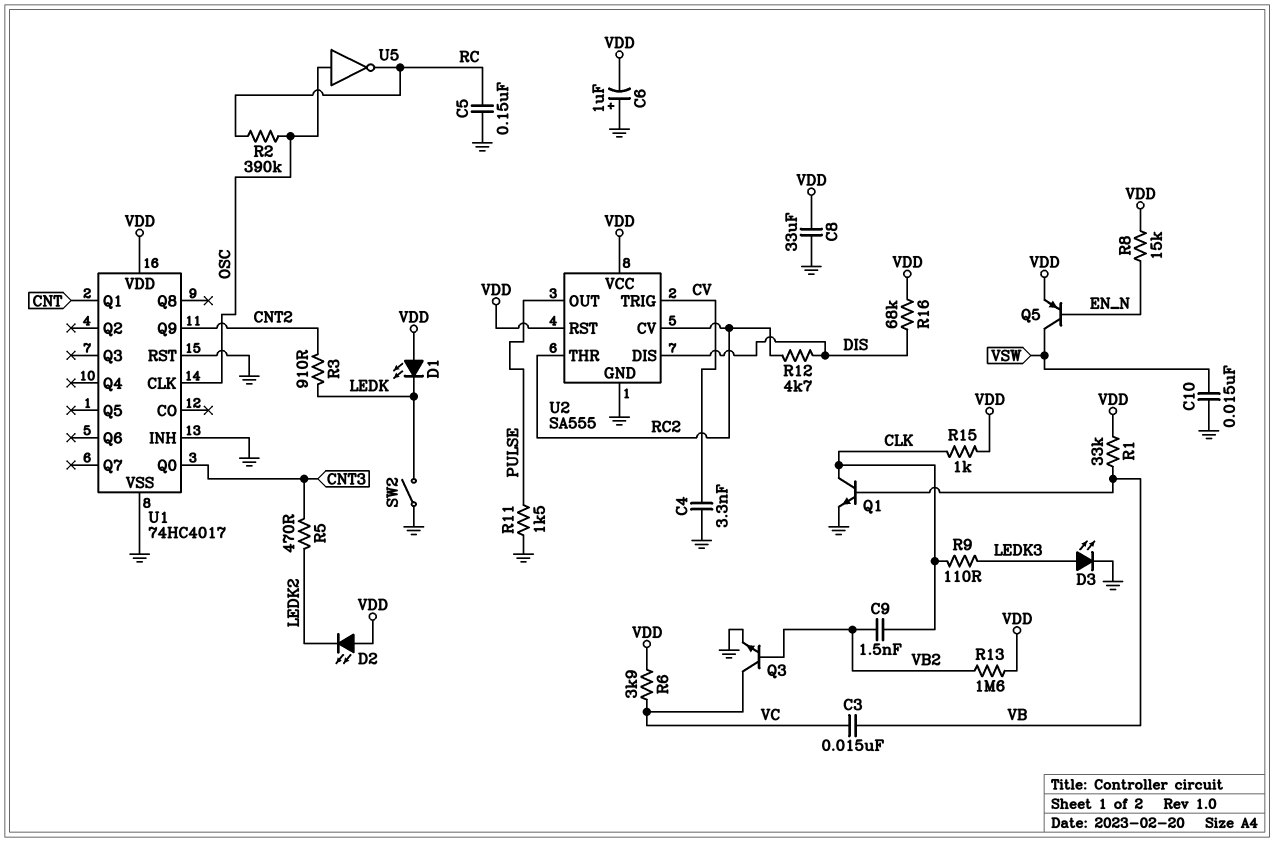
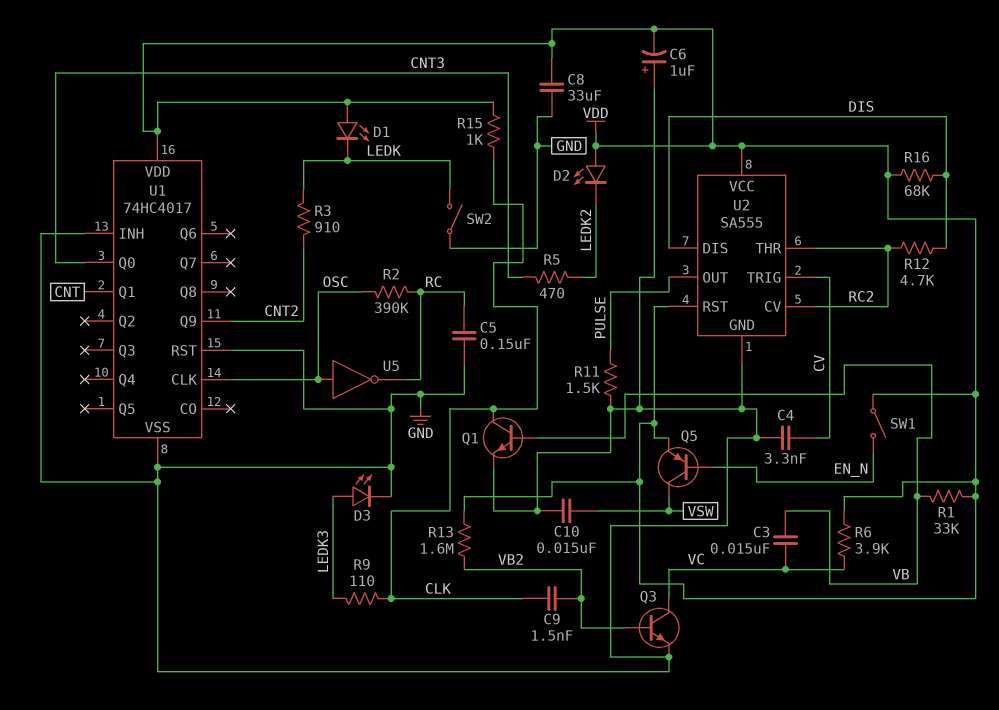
R8: 15k (EN_N, VDD) -> none
SW1: none -> switch (EN_N, VDD)

